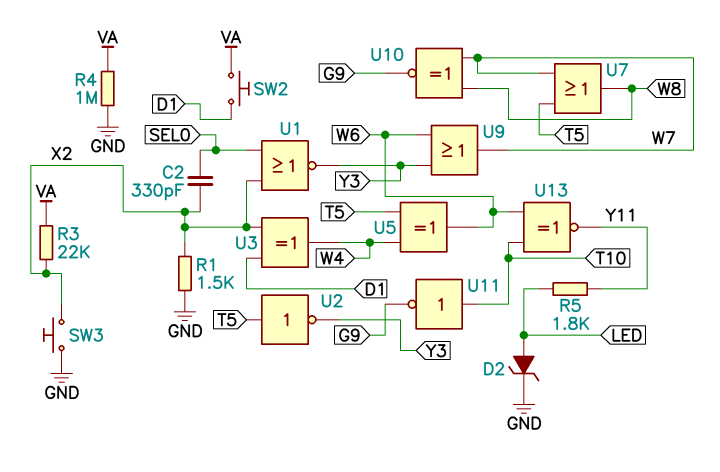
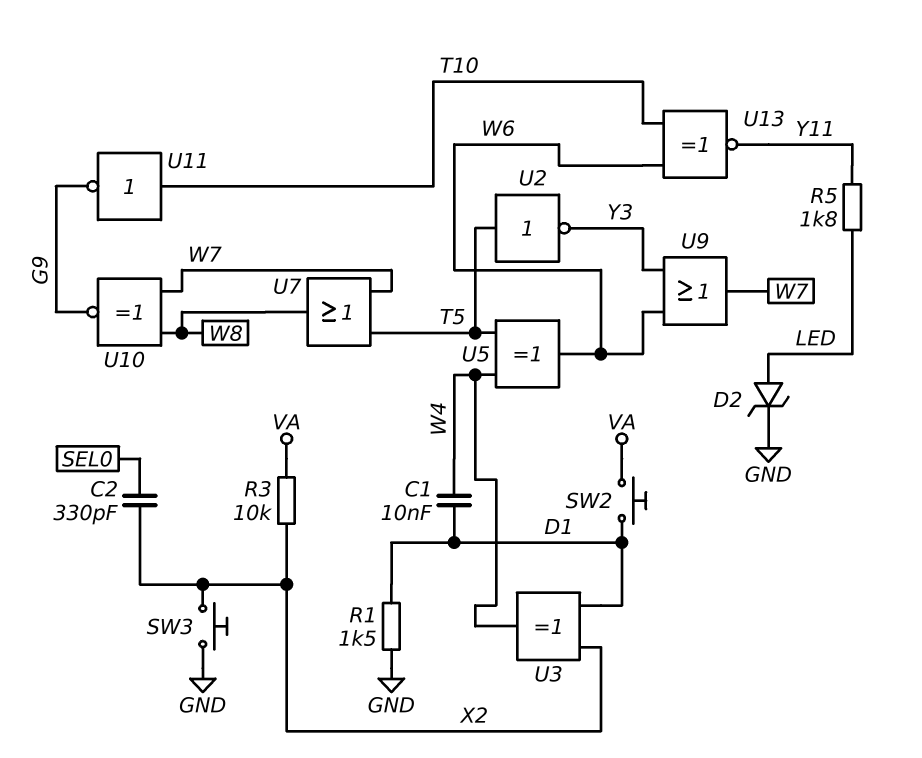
C1: none -> 10nF (D1, W4)
R1: 1.5k (GND, X2) -> 1.5k (D1, GND)
R3: 22k (VA, X2) -> 10k (VA, X2)
R4: 1M (GND, VA) -> none
U1: NOR (in SEL0, in X2, out Y3) -> none

